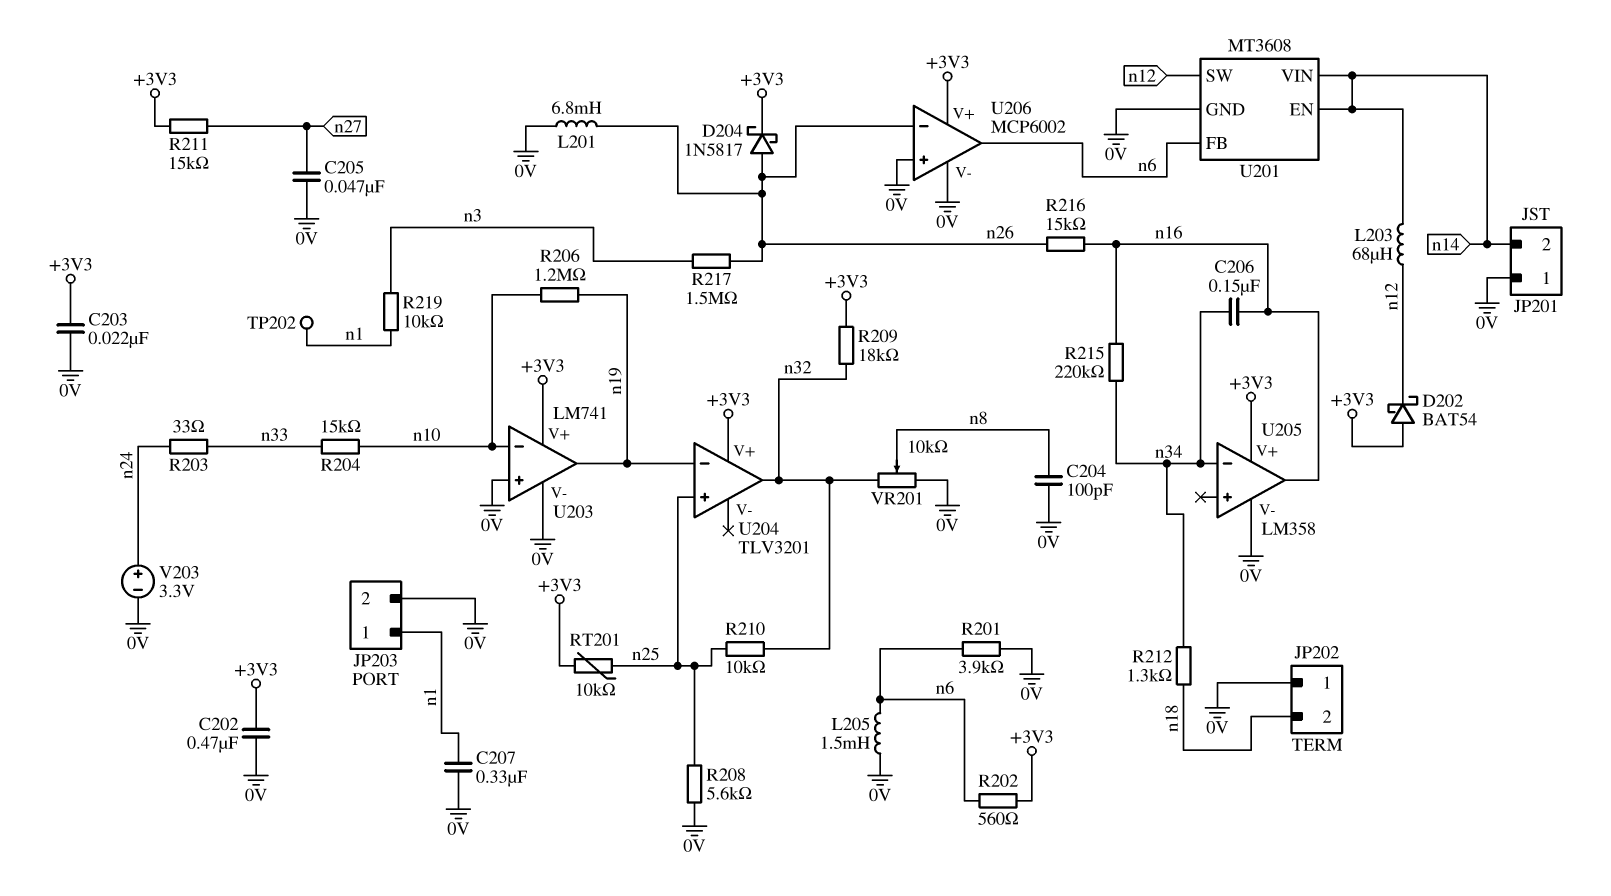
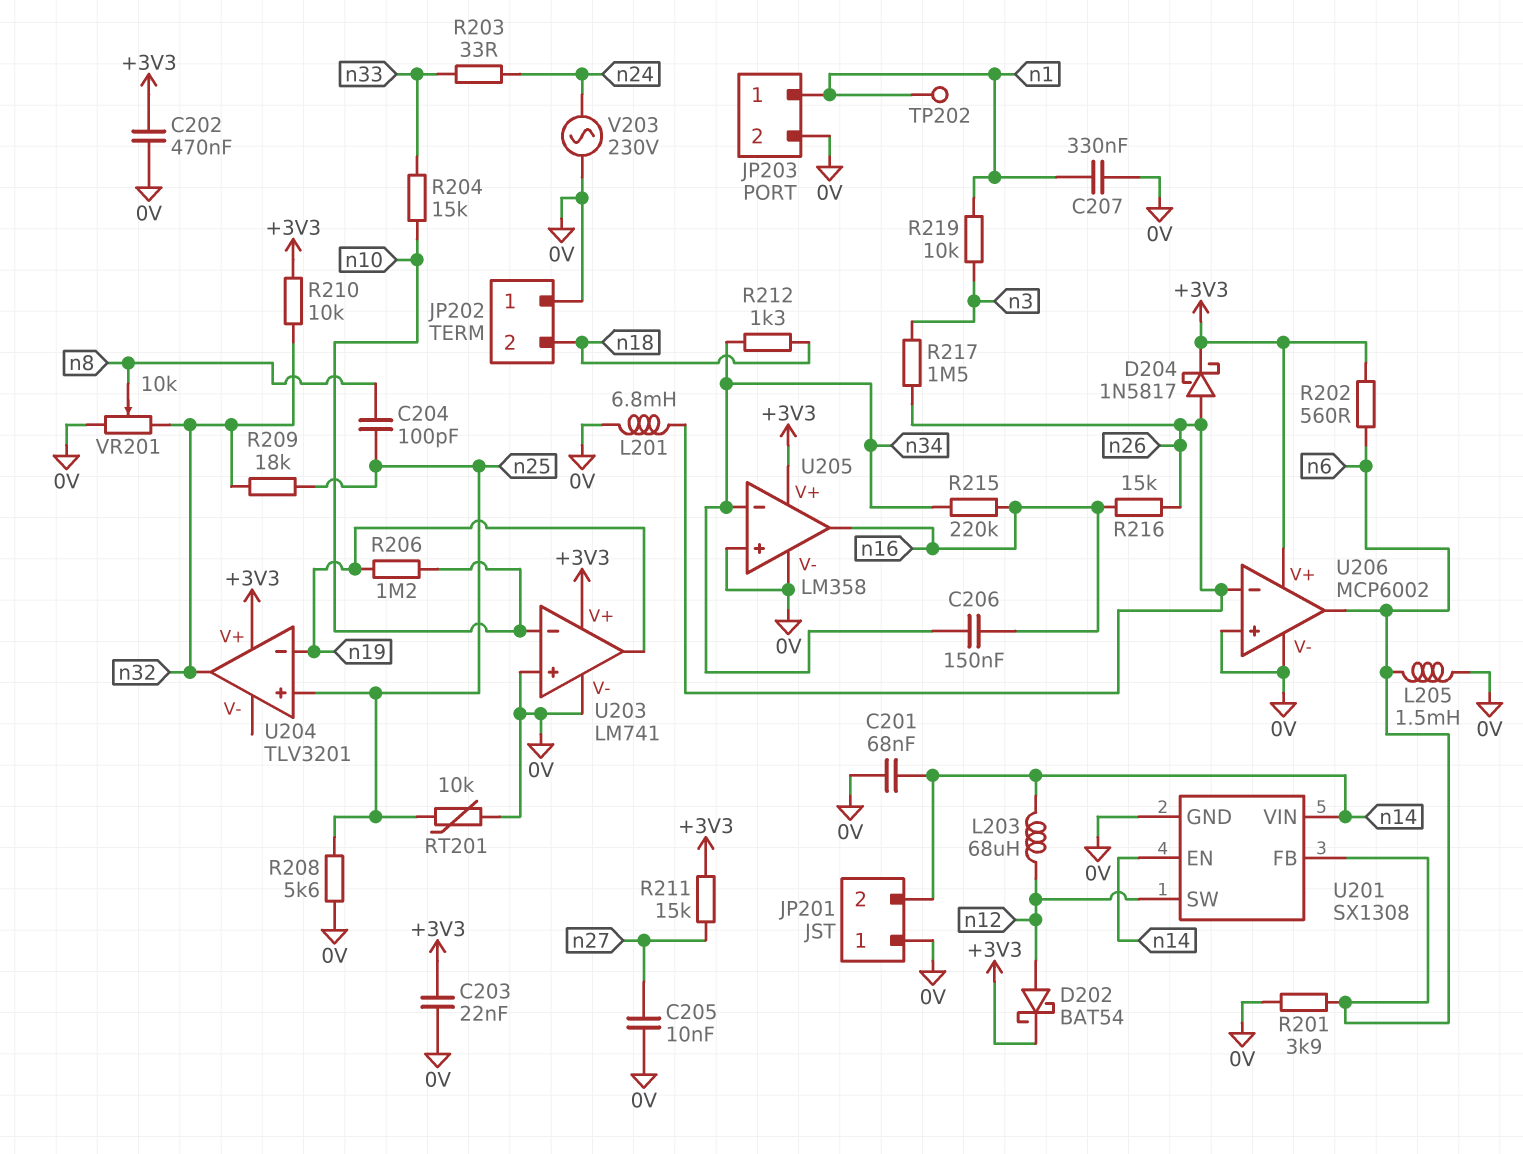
C201: none -> 68nF (0V, n14)
C204: 100pF (0V, n8) -> 100pF (n8, n25)
C205: 47nF (0V, n27) -> 10nF (0V, n27)
D202: schottky BAT54 (A +3V3, K n12) -> schottky BAT54 (A n12, K +3V3)
R209: 18k (+3V3, n32) -> 18k (n25, n32)
R210: 10k (n25, n32) -> 10k (+3V3, n32)
RT201: 10k (+3V3, n25) -> 10k (0V, n25)
U201: MT3608 -> SX1308
U205 pin in+: none -> 0V
V203: 3.3V (plus n24, minus 0V) -> AC 230V (0V, n24)

